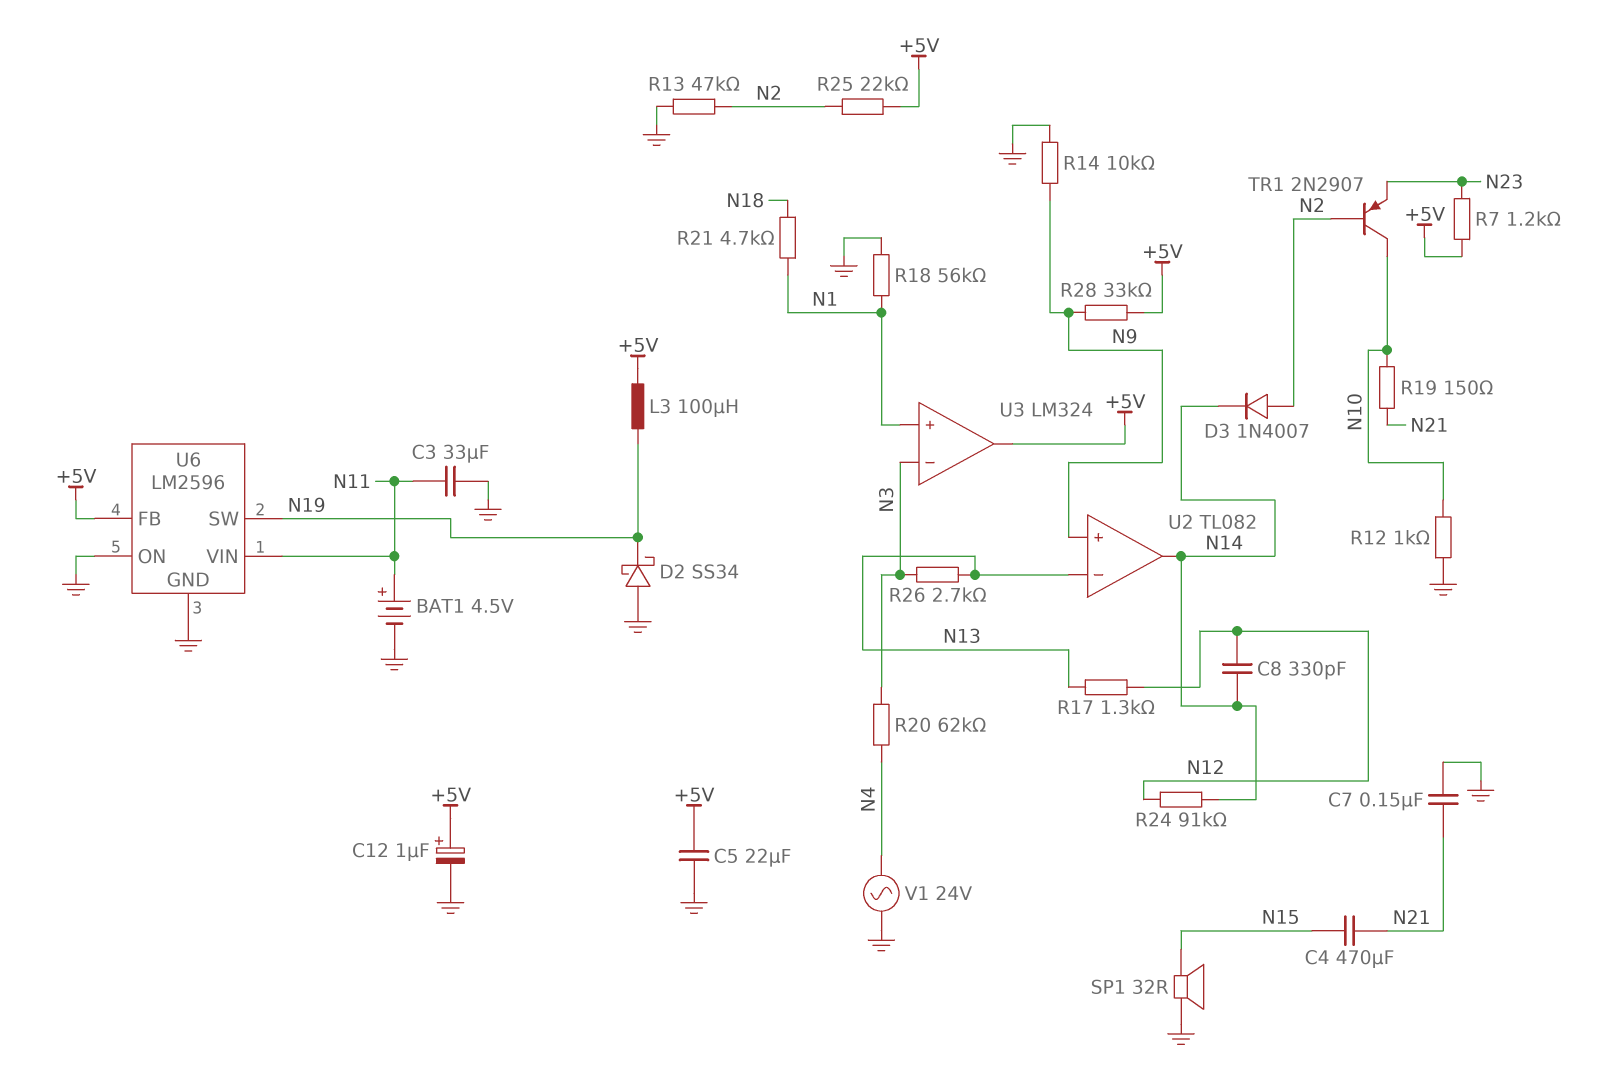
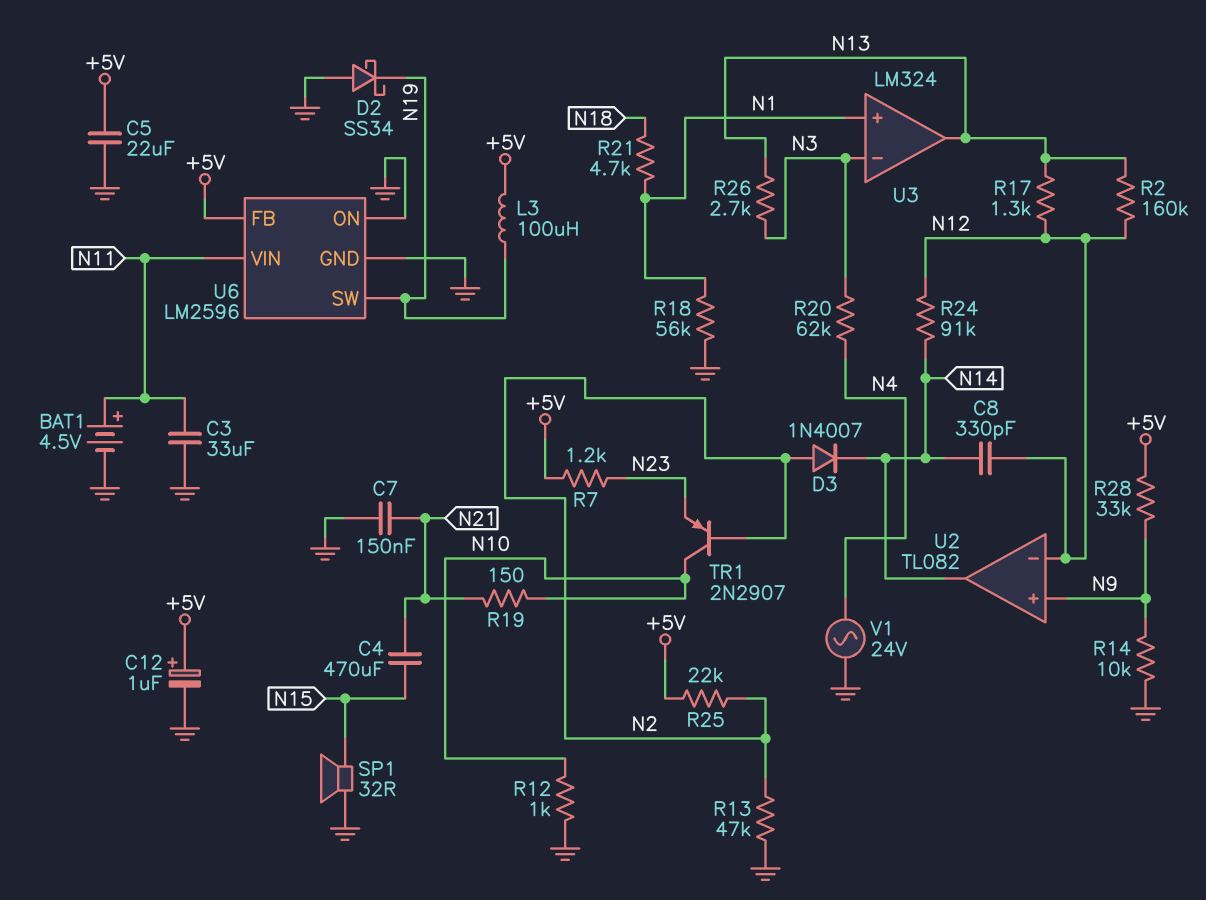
R2: none -> 160k (N12, N13)
U2 pin in-: N13 -> N12
U3 pin out: +5V -> N13

